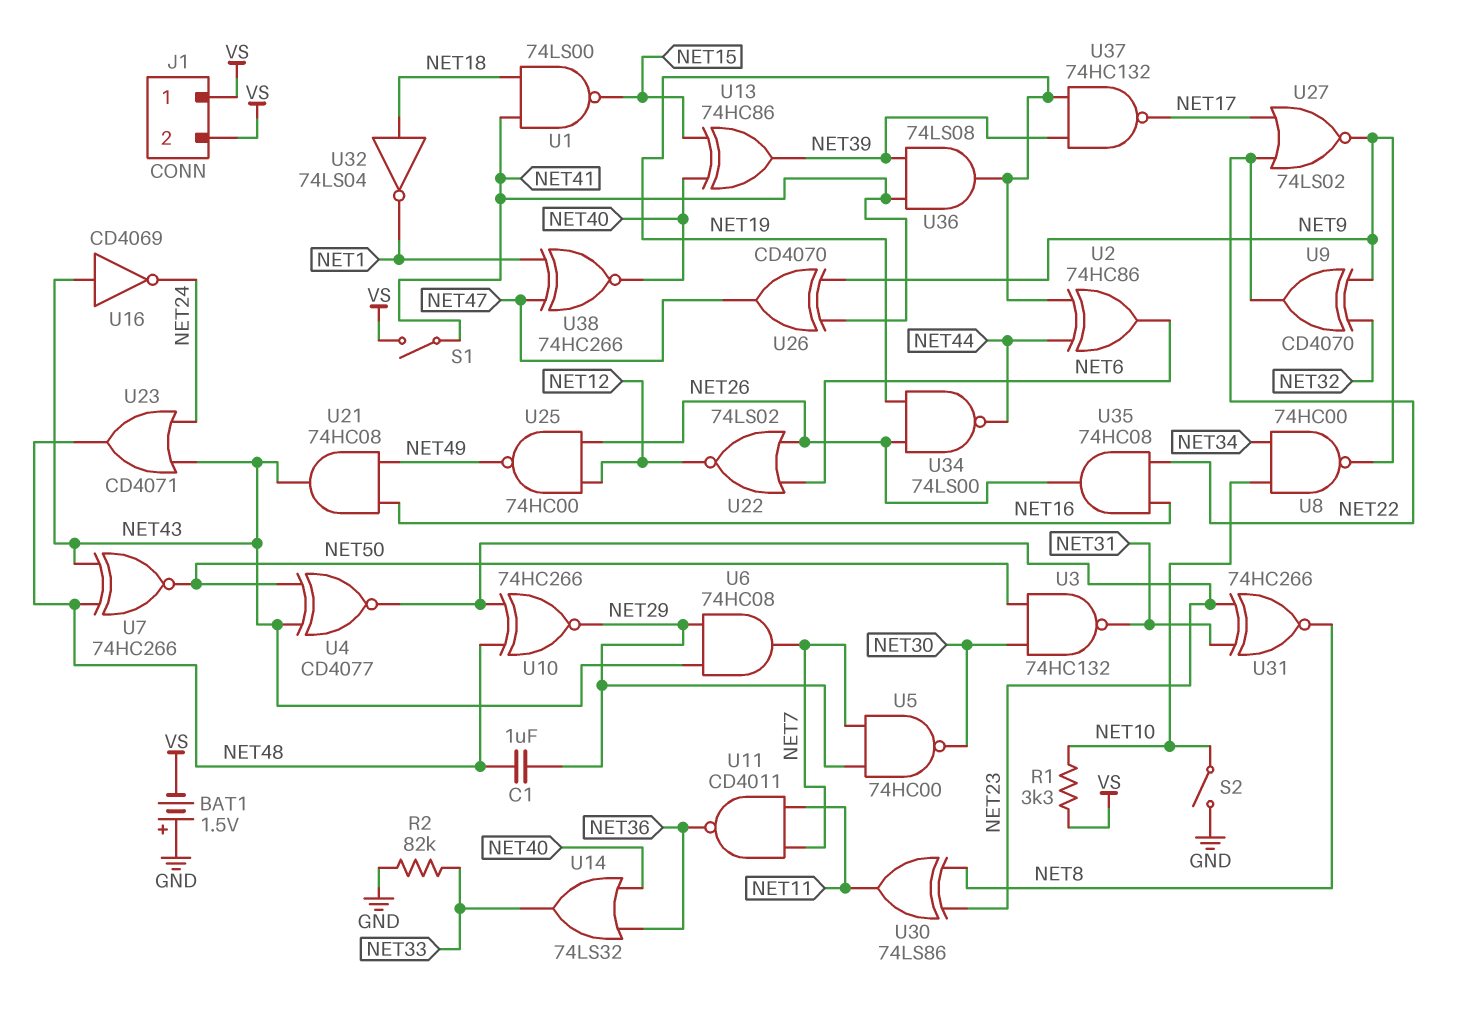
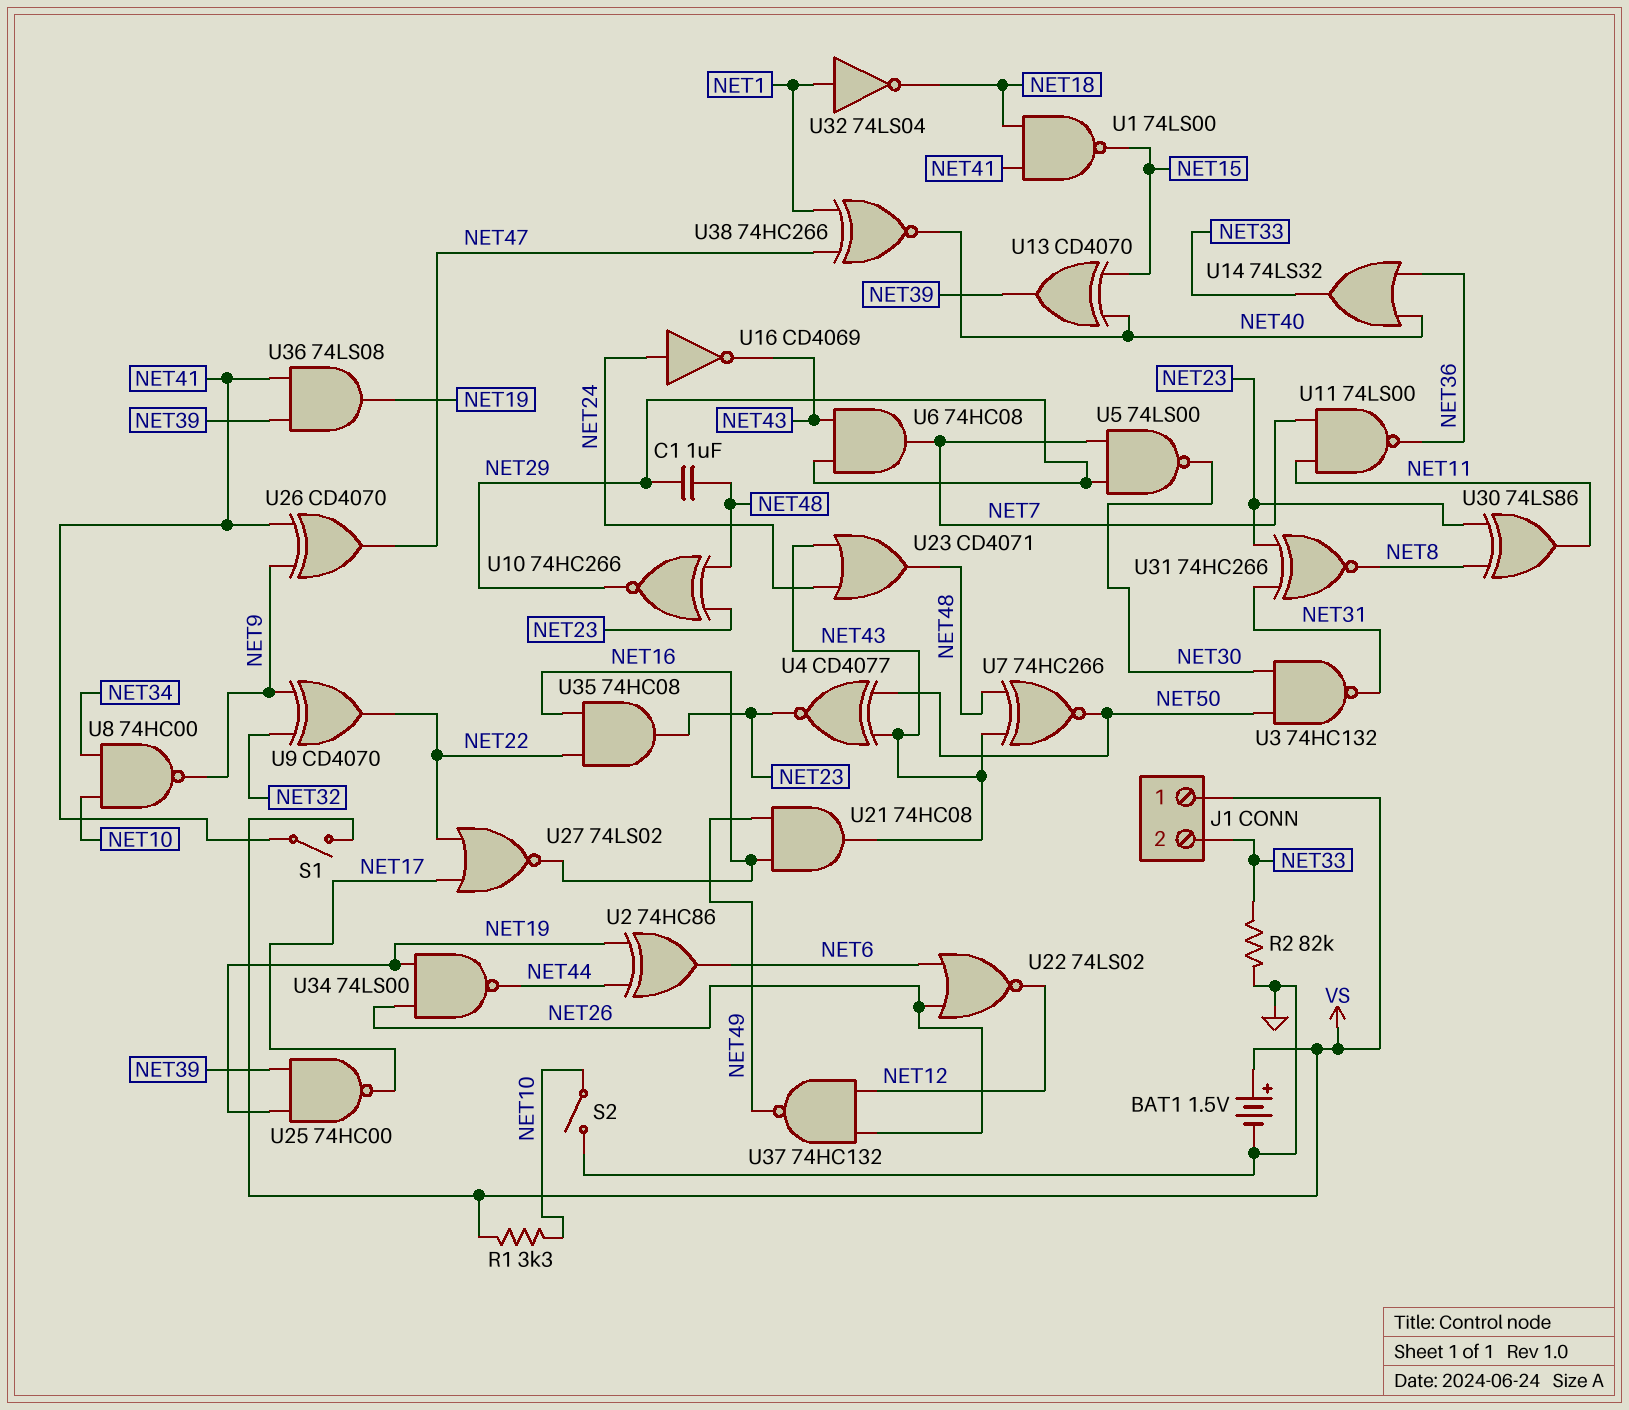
BAT1: 1.5V (plus GND, minus VS) -> 1.5V (plus VS, minus GND)
J1 pin 2: VS -> NET33
U5: NAND 74HC00 (in NET7, in NET29, out NET30) -> NAND 74LS00 (in NET7, in NET29, out NET30)
U11: NAND CD4011 (in NET7, in NET11, out NET36) -> NAND 74LS00 (in NET7, in NET11, out NET36)
U13: XOR 74HC86 (in NET15, in NET40, out NET39) -> XOR CD4070 (in NET15, in NET40, out NET39)
U16: NOT CD4069 (in NET43, out NET24) -> NOT CD4069 (in NET24, out NET43)
U25: NAND 74HC00 (in NET12, in NET26, out NET49) -> NAND 74HC00 (in NET19, in NET39, out NET17)
U27: NOR 74LS02 (in NET17, in NET22, out NET9) -> NOR 74LS02 (in NET17, in NET22, out NET16)
U32: NOT 74LS04 (in NET18, out NET1) -> NOT 74LS04 (in NET1, out NET18)
U35: AND 74HC08 (in NET16, in NET22, out NET26) -> AND 74HC08 (in NET16, in NET22, out NET23)
U37: NAND 74HC132 (in NET19, in NET39, out NET17) -> NAND 74HC132 (in NET12, in NET26, out NET49)

